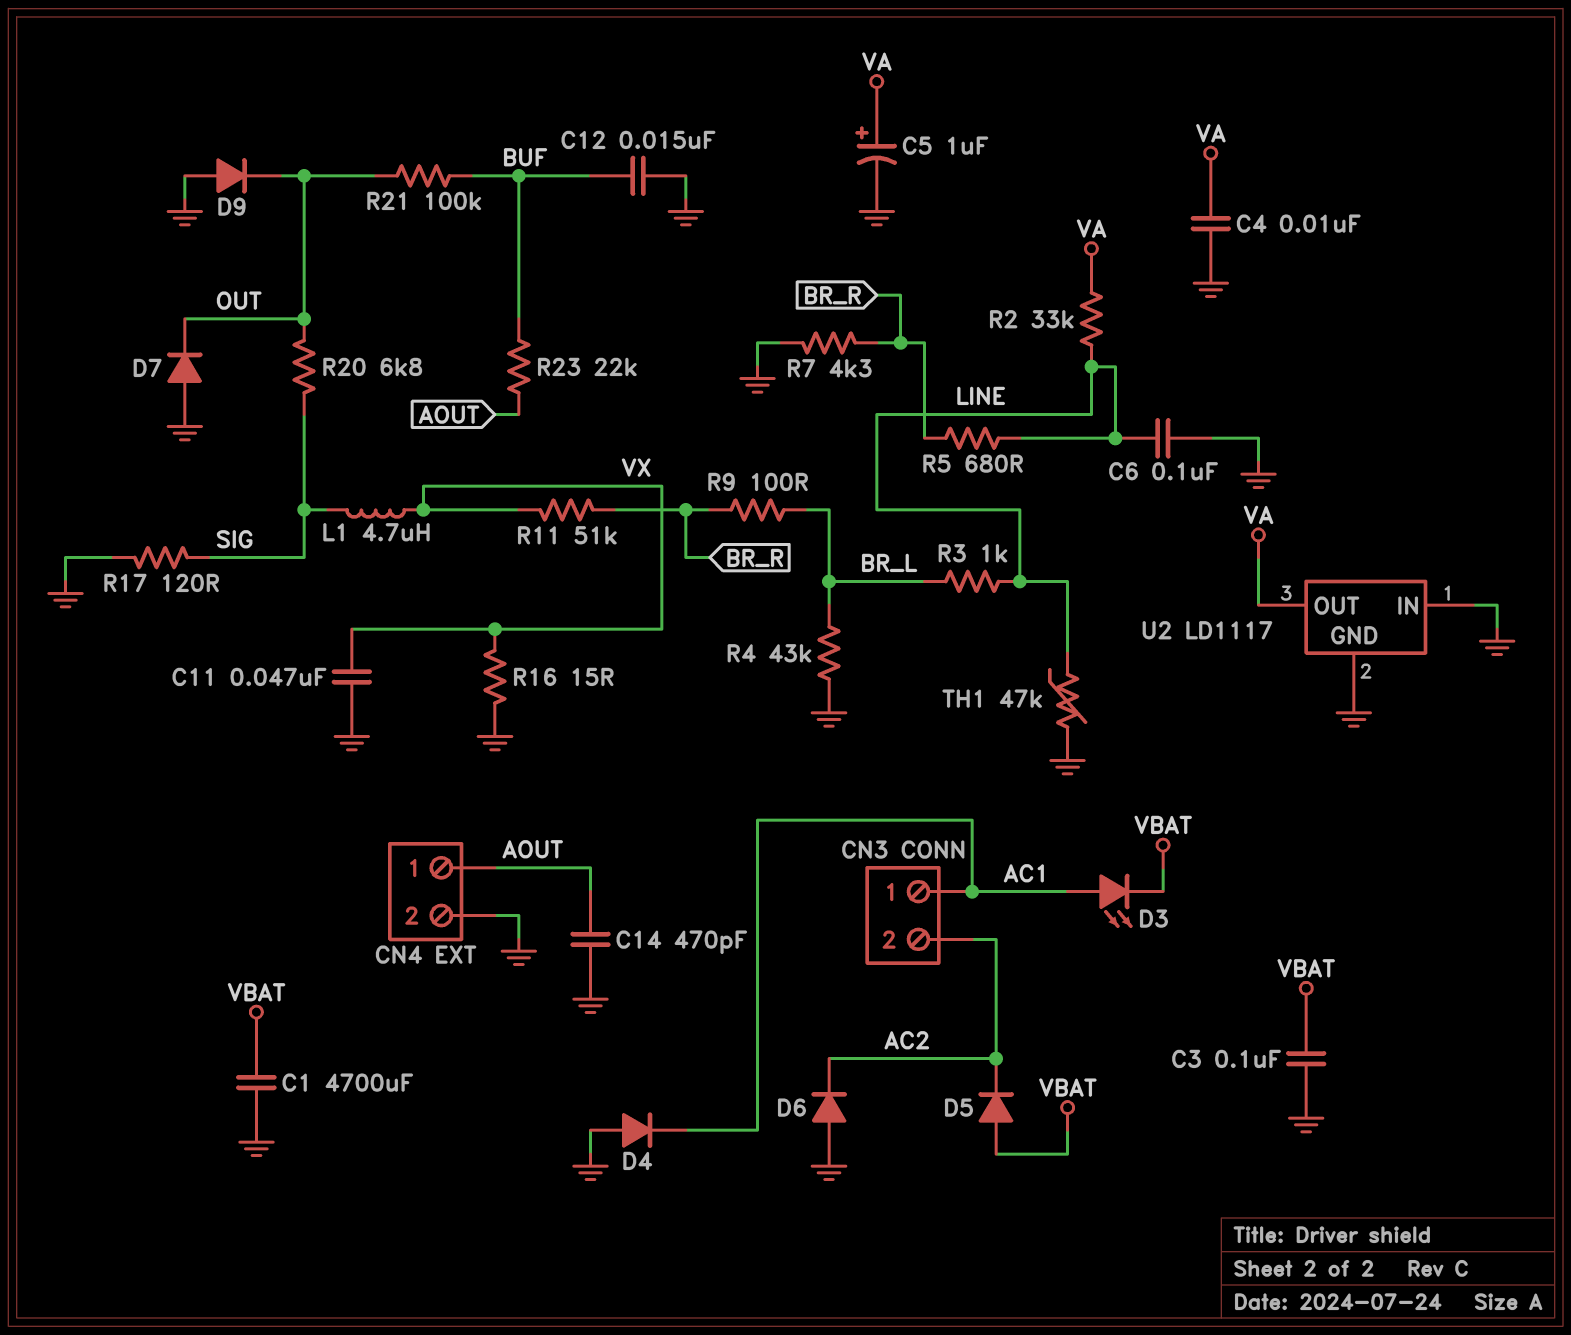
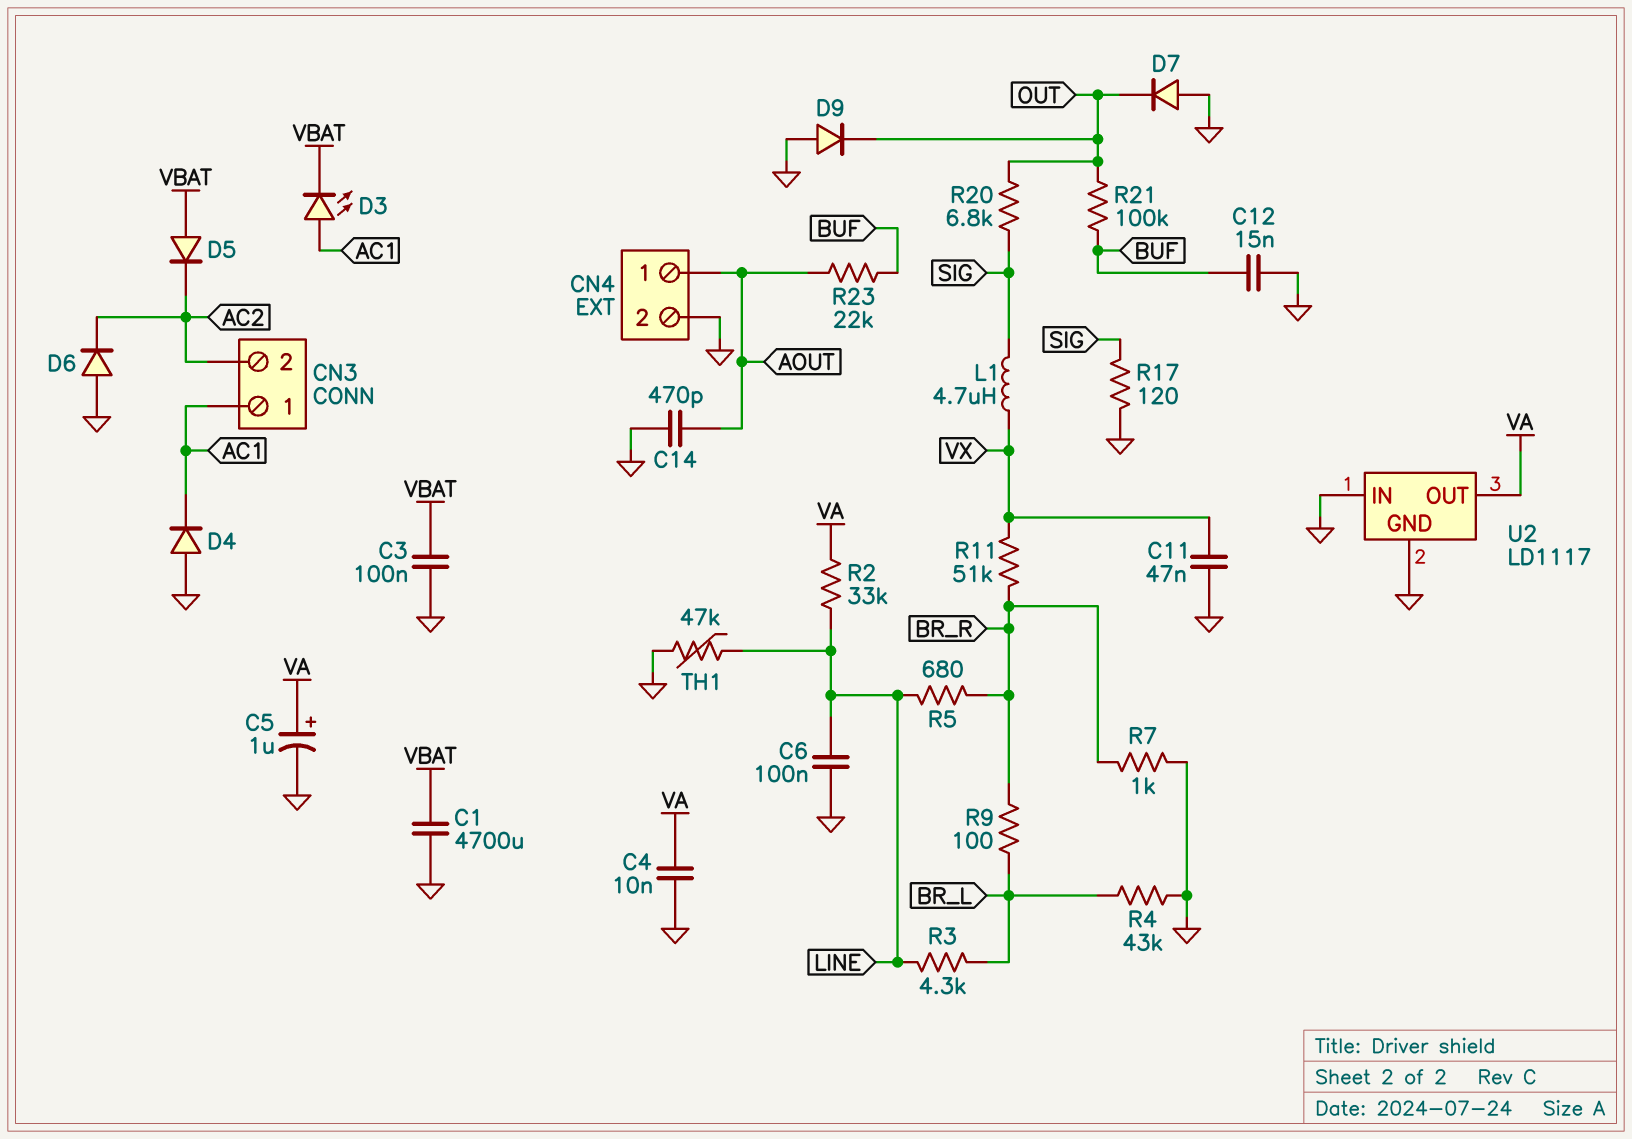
R3: 1k (BR_L, LINE) -> 4.3k (BR_L, LINE)
R7: 4.3k (BR_R, GND) -> 1k (BR_R, GND)
R16: 15 (GND, VX) -> none

